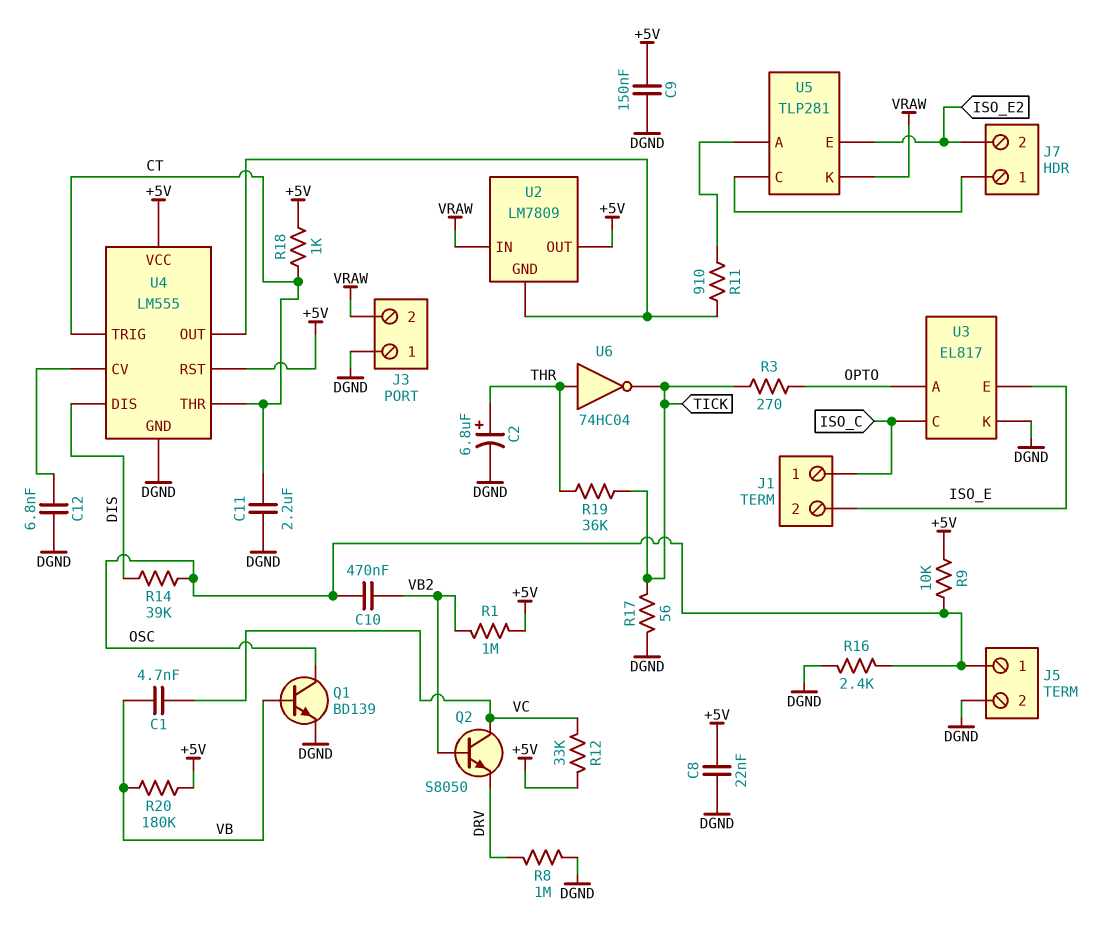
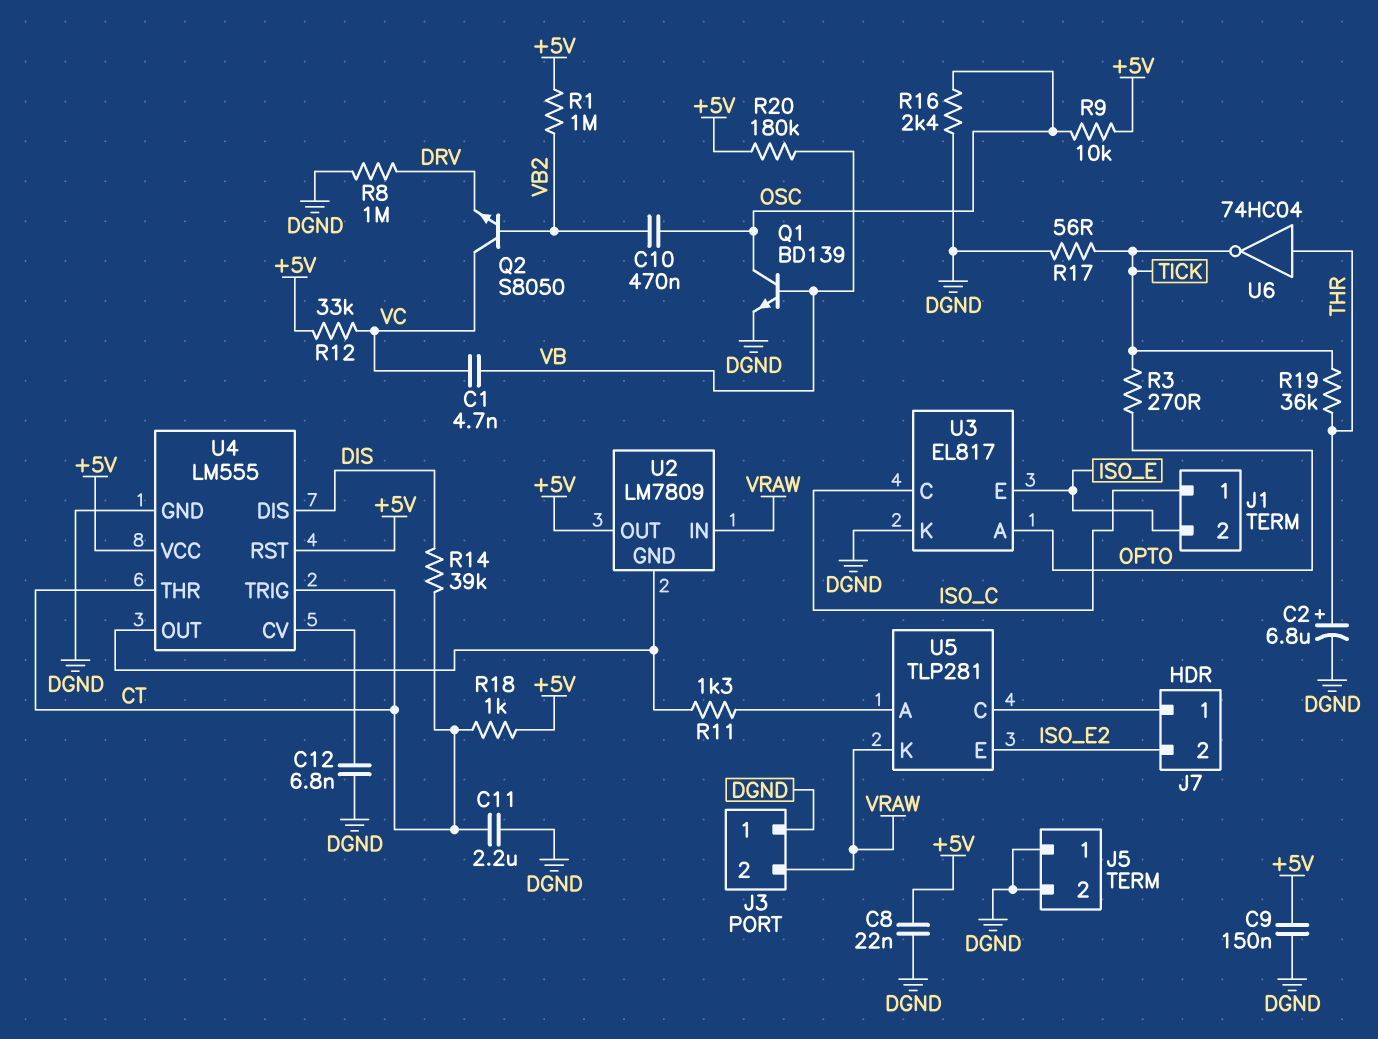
J5 pin 1: OSC -> DGND
R11: 910 (U2/GND, U5/A) -> 1.3k (U2/GND, U5/A)
R14: 39k (DIS, OSC) -> 39k (CT, DIS)

